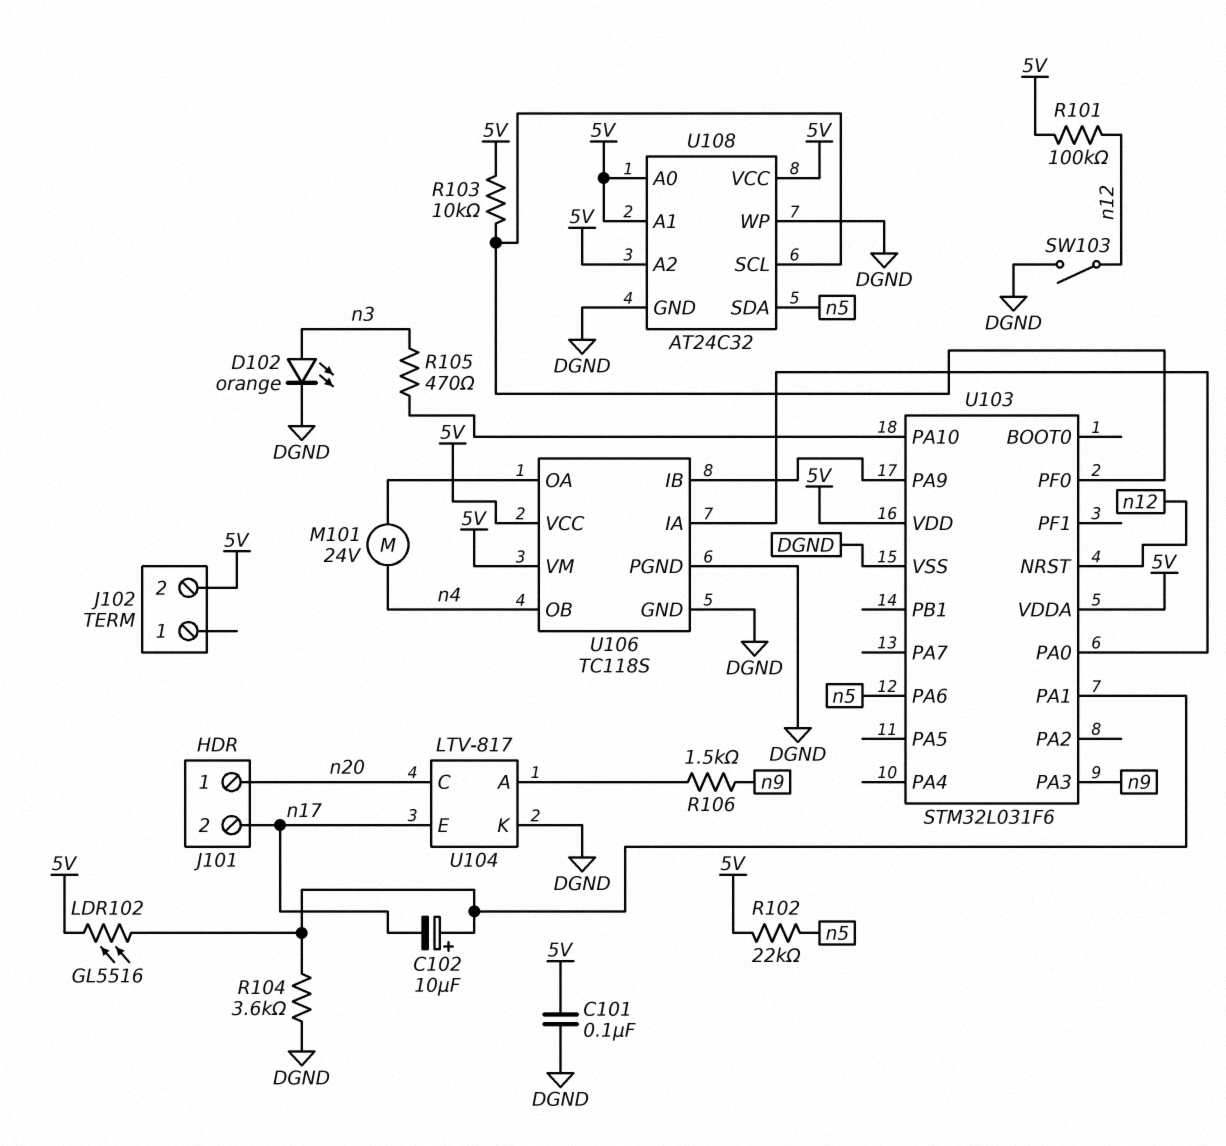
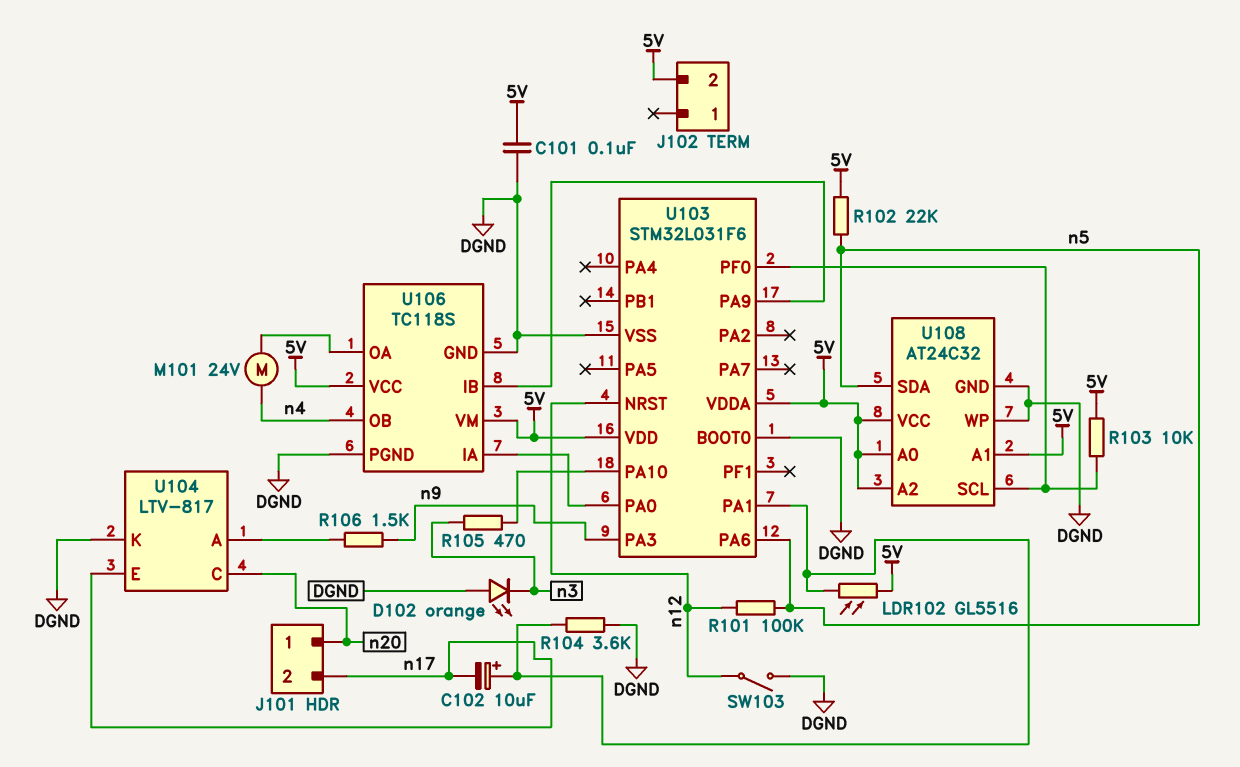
D102: LED orange (A n3, K DGND) -> LED orange (A DGND, K n3)
R101: 100k (5V, n12) -> 100k (n5, n12)
U103 pin BOOT0: none -> DGND

